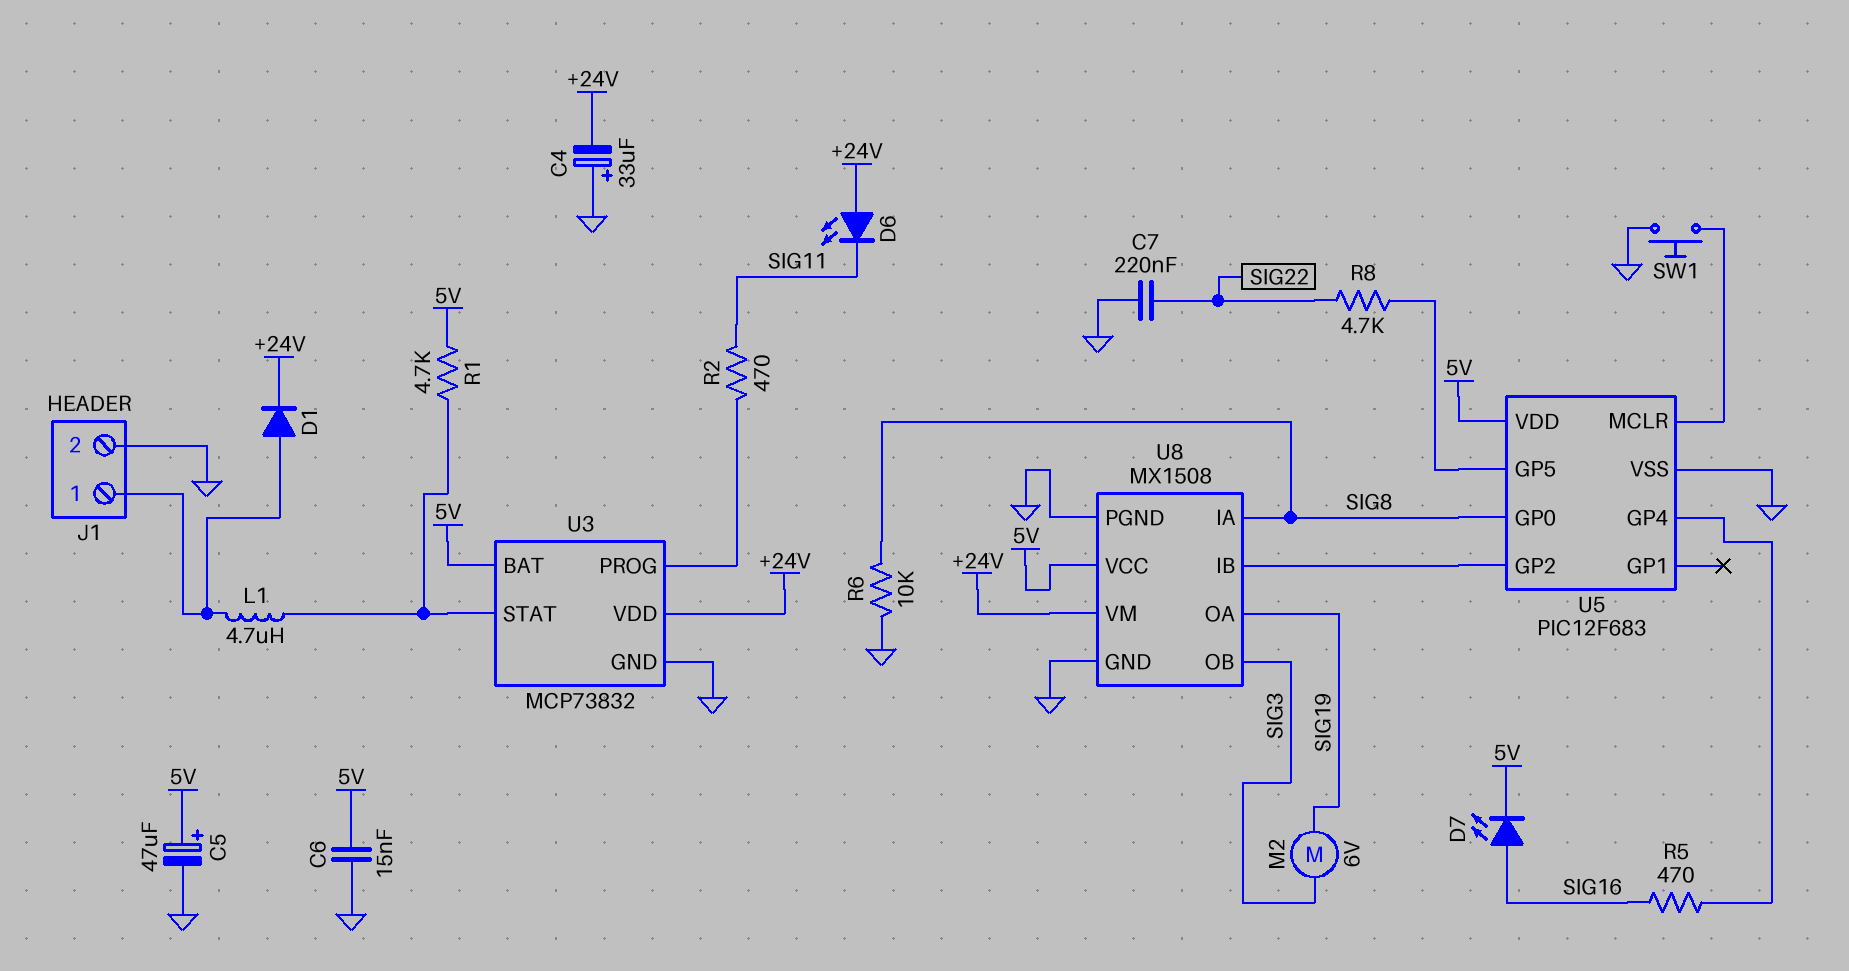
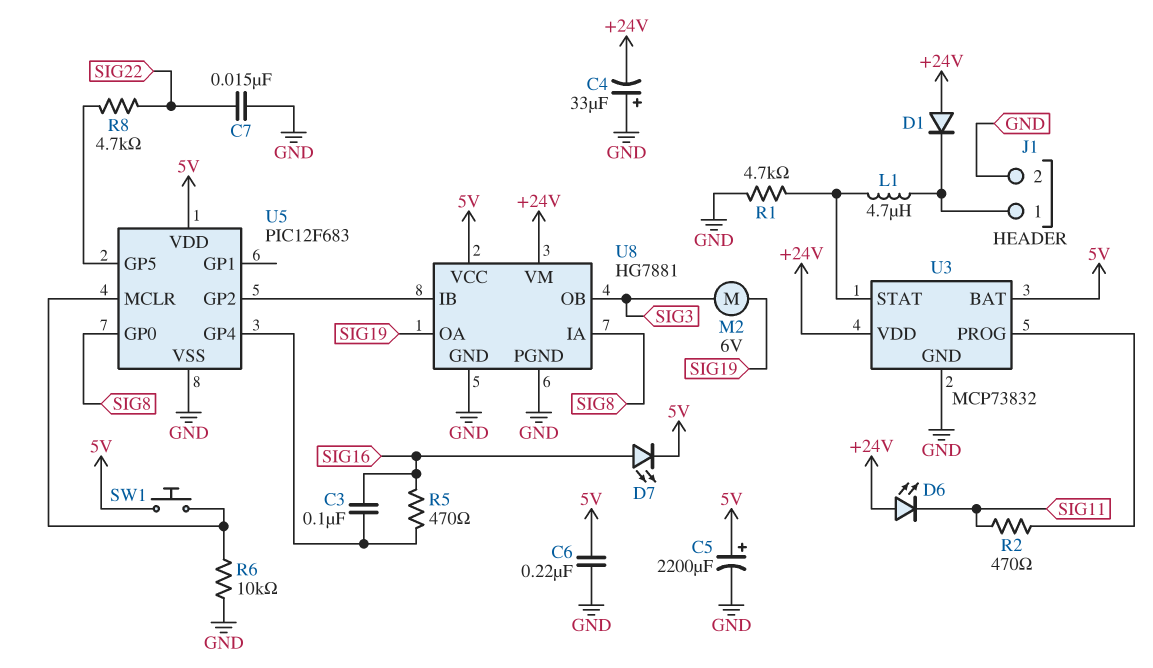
C3: none -> 100nF (SIG16, U5/GP4)
C5: 47uF (plus 5V, minus GND) -> 2200uF (plus 5V, minus GND)
C6: 15nF (5V, GND) -> 220nF (5V, GND)
C7: 220nF (GND, SIG22) -> 15nF (GND, SIG22)
D1: diode (A J1/1, K +24V) -> diode (A +24V, K J1/1)
R1: 4.7k (5V, U3/STAT) -> 4.7k (GND, U3/STAT)
R6: 10k (GND, SIG8) -> 10k (GND, U5/MCLR)
SW1: button (GND, U5/MCLR) -> button (5V, U5/MCLR)
U8: MX1508 -> HG7881

